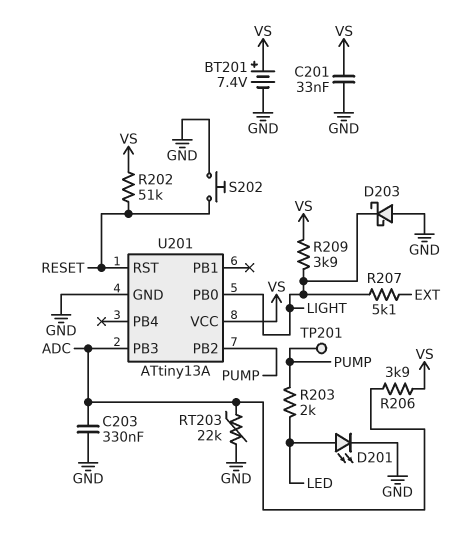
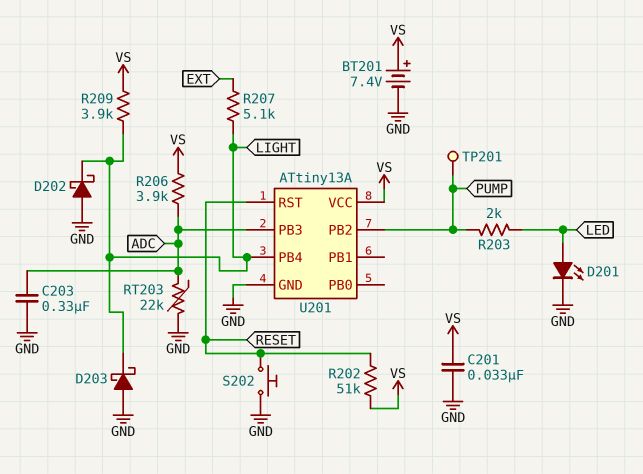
D202: none -> schottky (A GND, K LIGHT)
U201 pin PB0: LIGHT -> none
U201 pin PB4: none -> LIGHT

